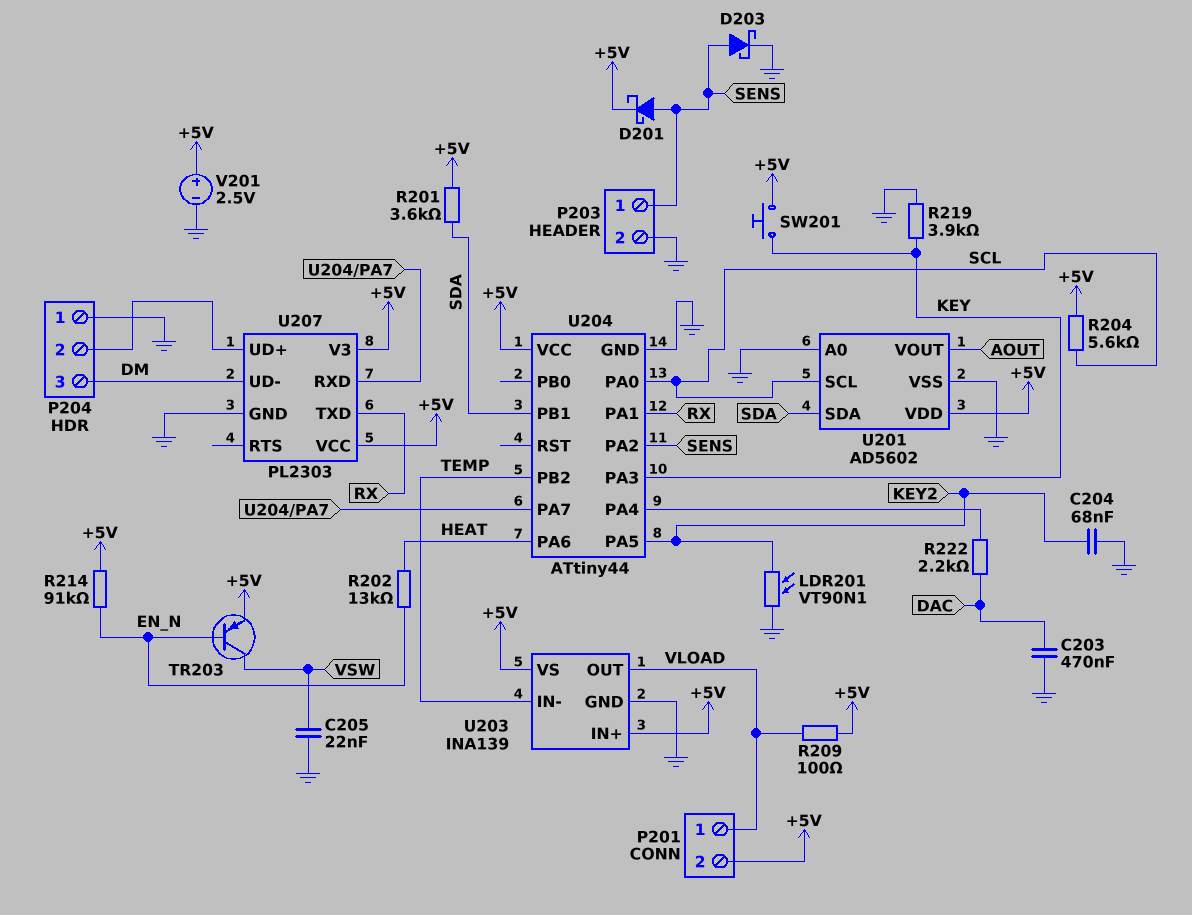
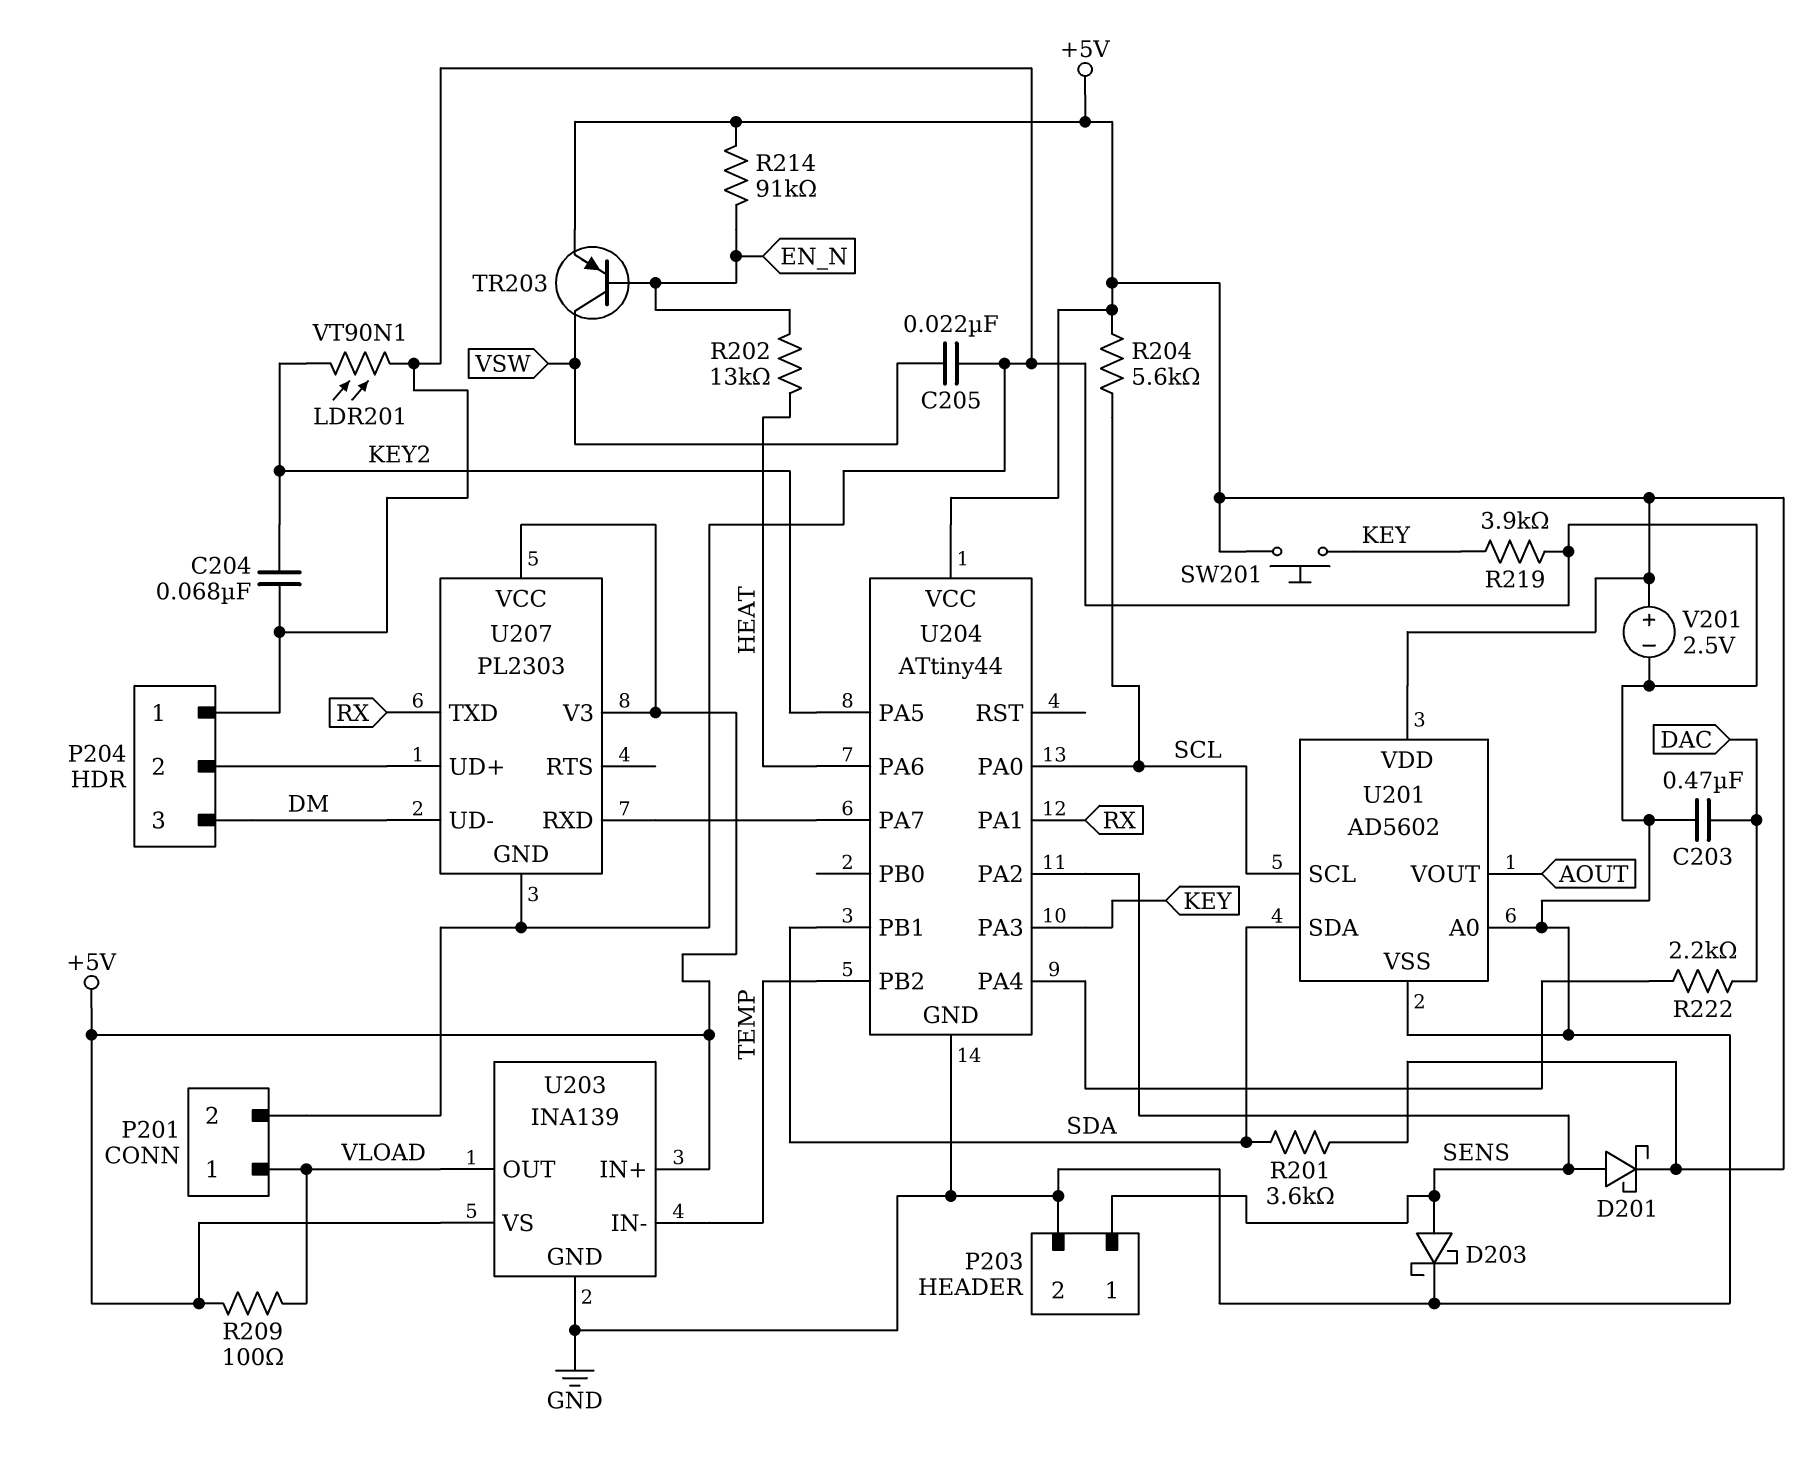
P201 pin 2: +5V -> GND

